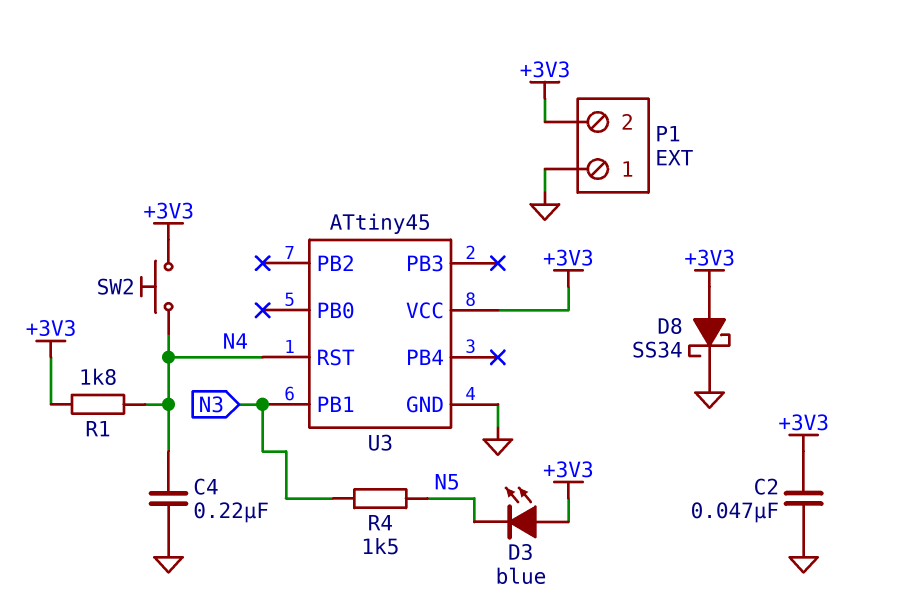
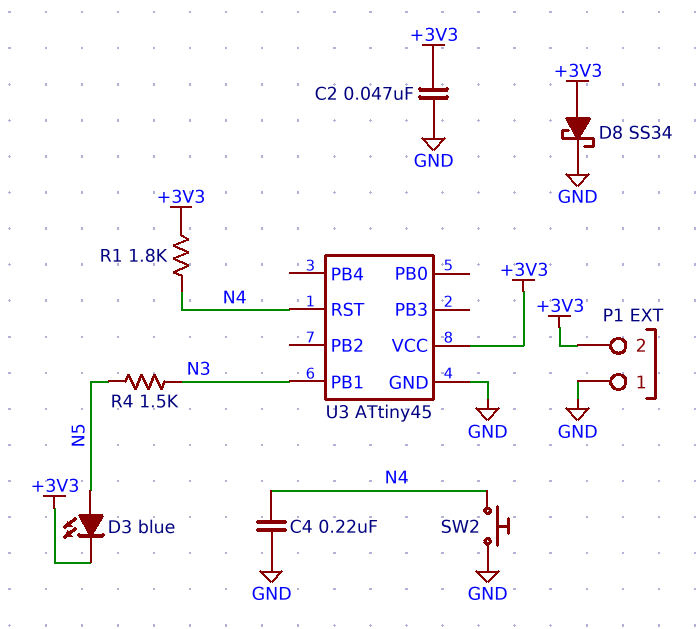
D3: LED blue (A +3V3, K N5) -> LED blue (A N5, K +3V3)
SW2: button (+3V3, N4) -> button (GND, N4)

